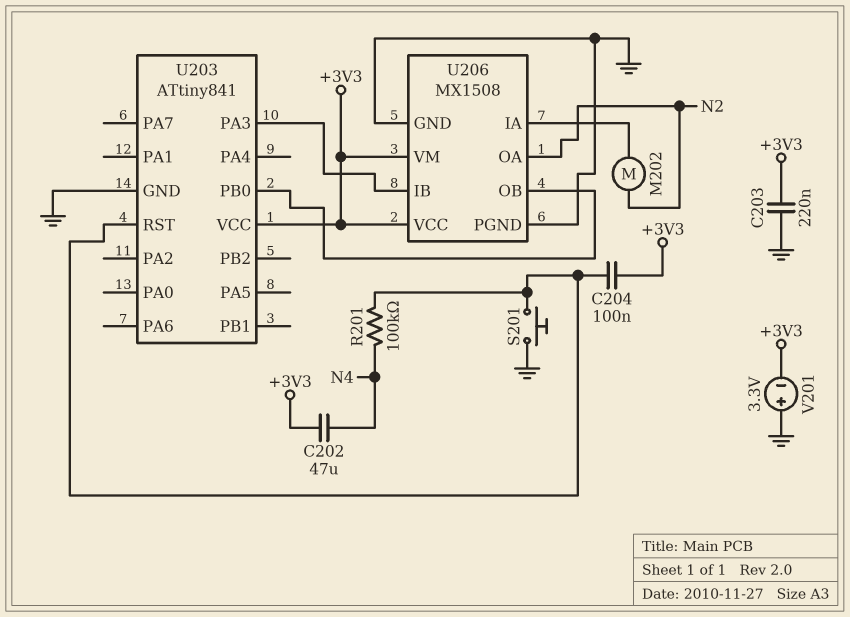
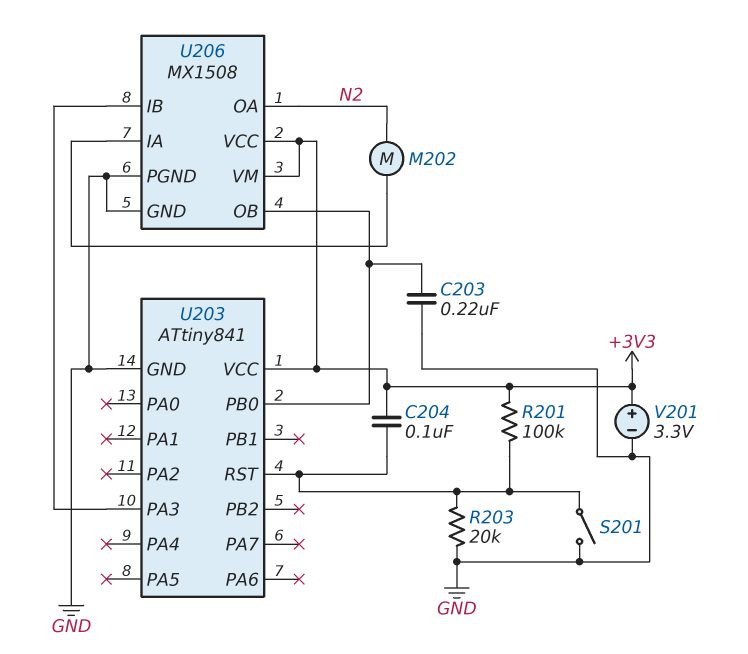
C202: 47uF (+3V3, N4) -> none
C203: 220nF (+3V3, GND) -> 220nF (GND, U203/PB0)
R201: 100k (N4, U203/RST) -> 100k (+3V3, U203/RST)
R203: none -> 20k (GND, U203/RST)
S201: button (GND, U203/RST) -> switch (GND, U203/RST)
V201: 3.3V (plus GND, minus +3V3) -> 3.3V (plus +3V3, minus GND)

